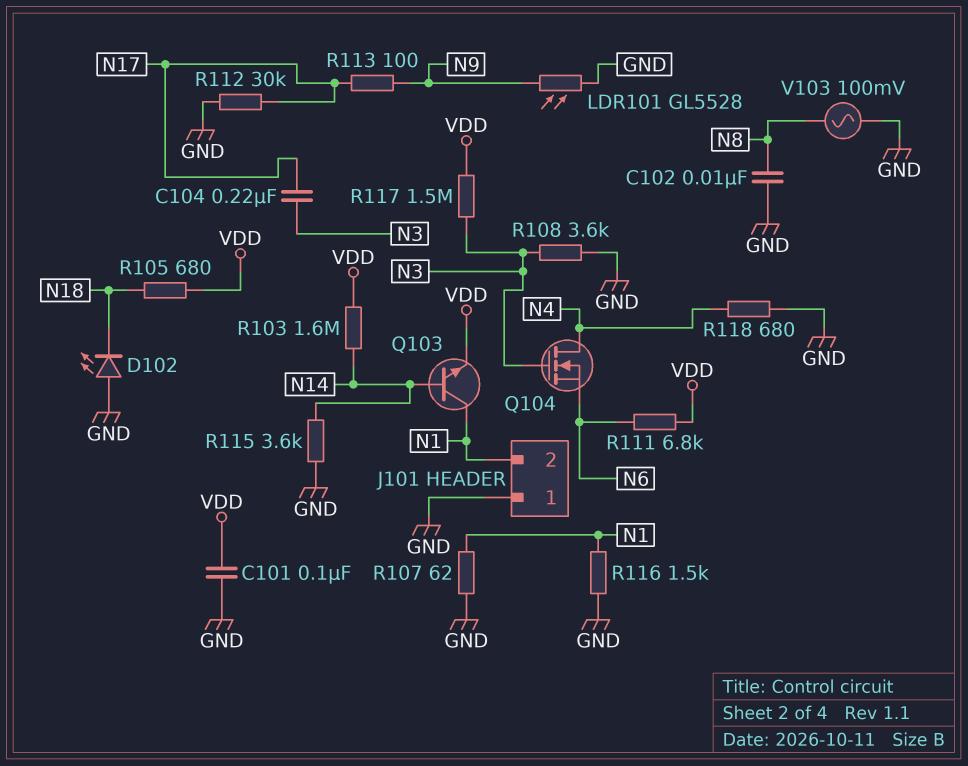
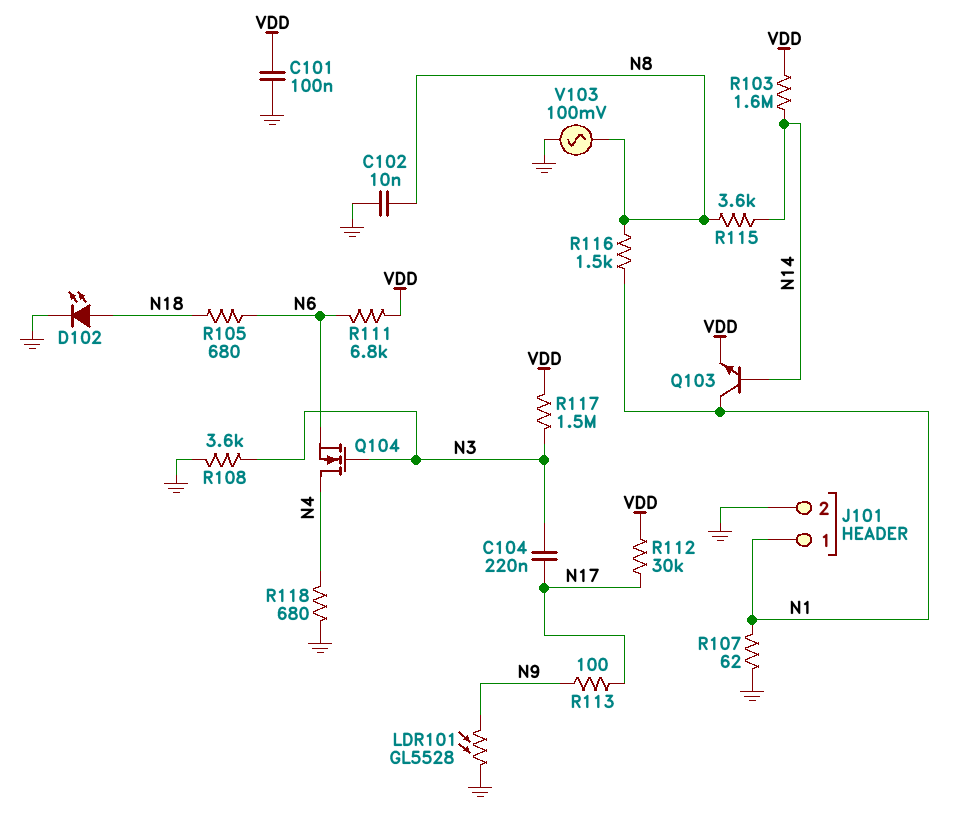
D102: LED (A GND, K N18) -> LED (A N18, K GND)
J101 pin 1: GND -> N1
J101 pin 2: N1 -> GND
R105: 680 (N18, VDD) -> 680 (N6, N18)
R112: 30k (GND, N17) -> 30k (N17, VDD)
R115: 3.6k (GND, N14) -> 3.6k (N8, N14)
R116: 1.5k (GND, N1) -> 1.5k (N1, N8)

